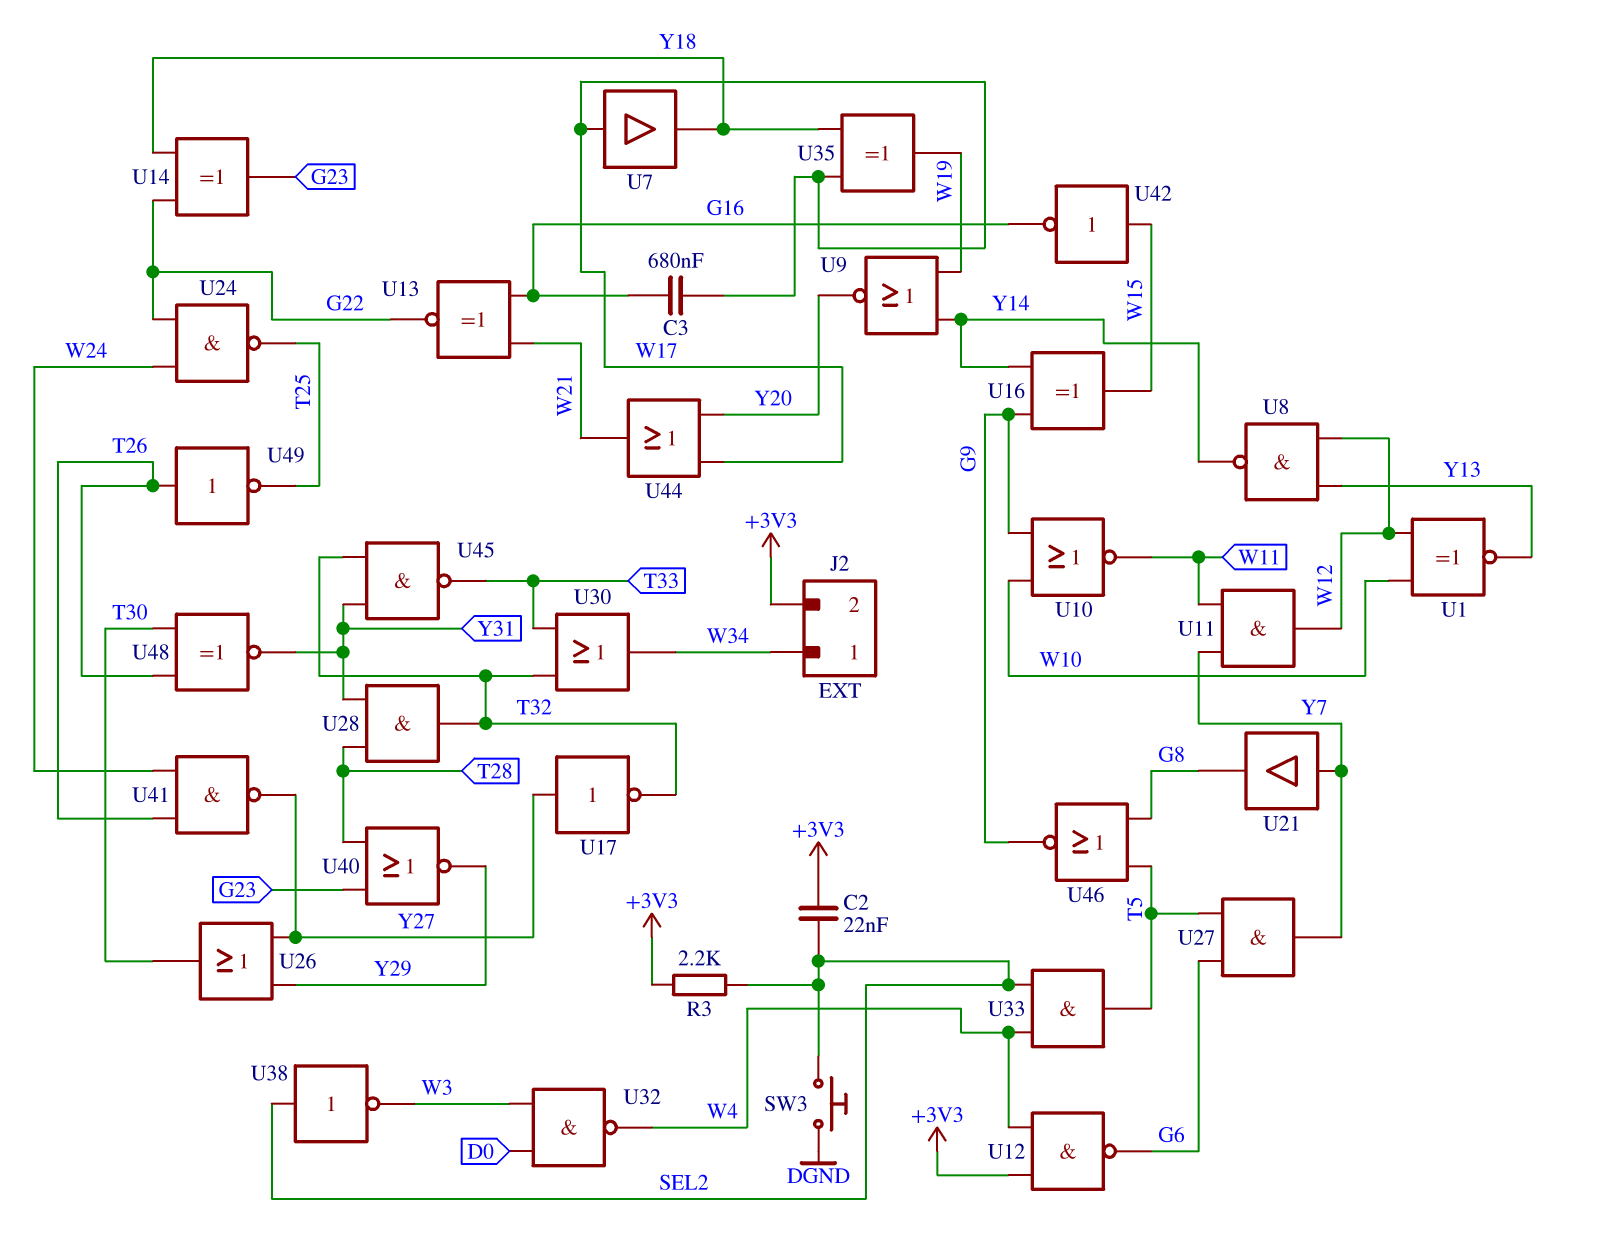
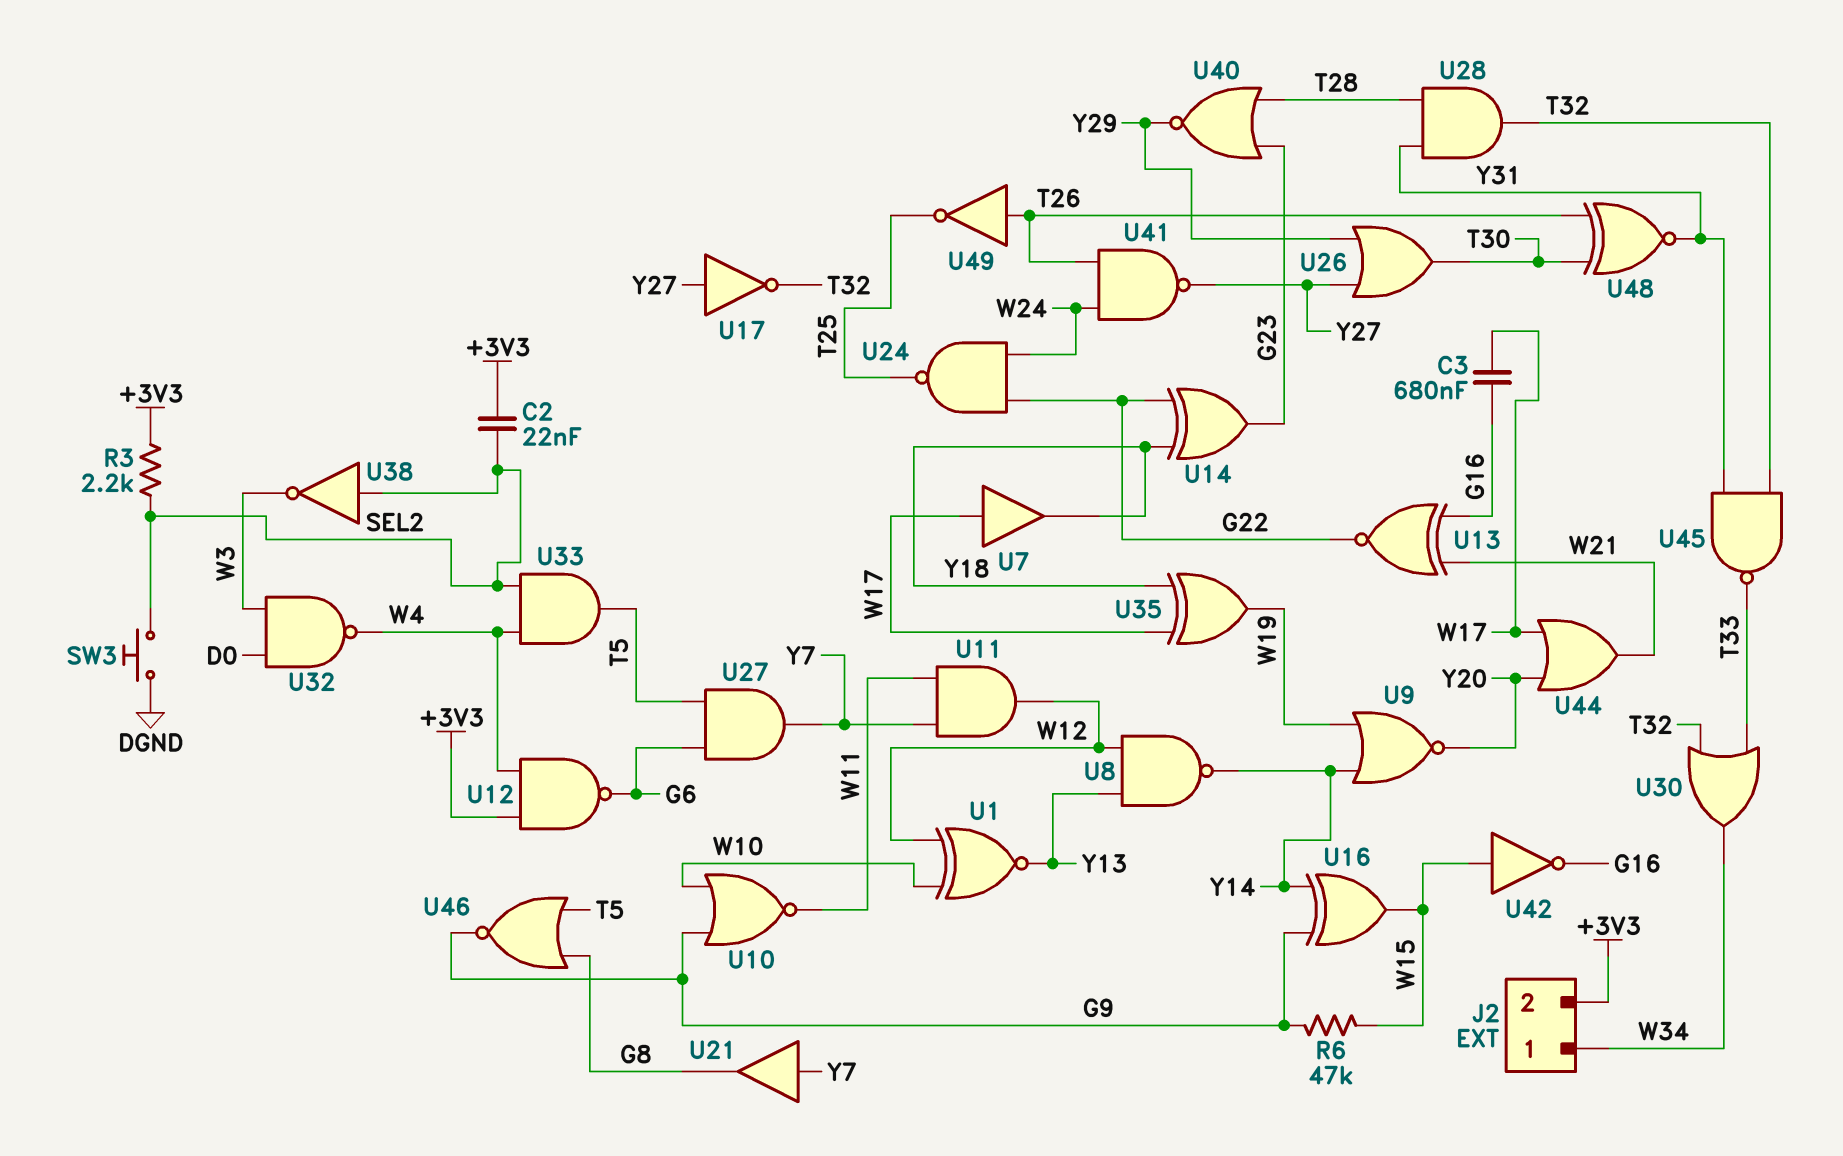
R6: none -> 47k (G9, W15)

